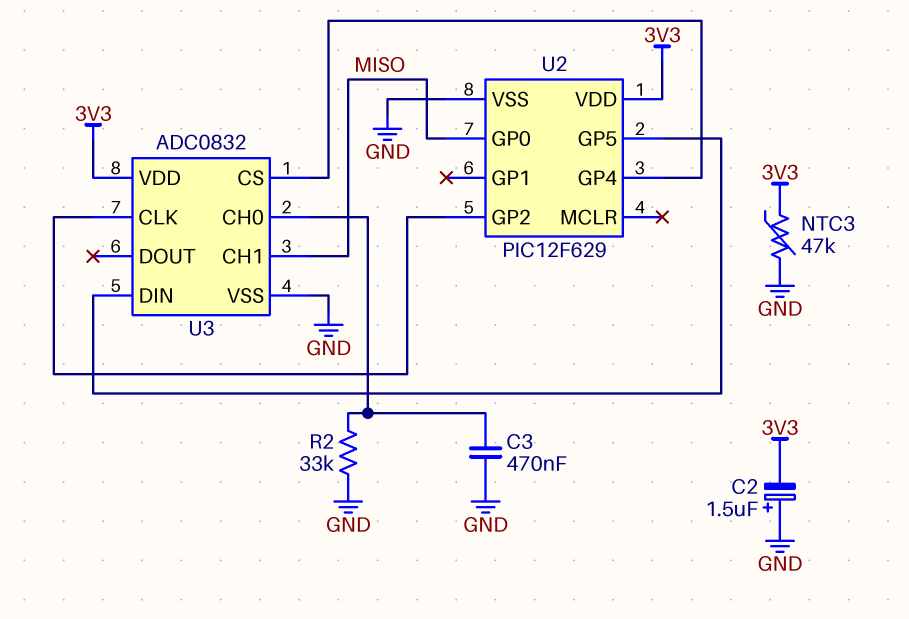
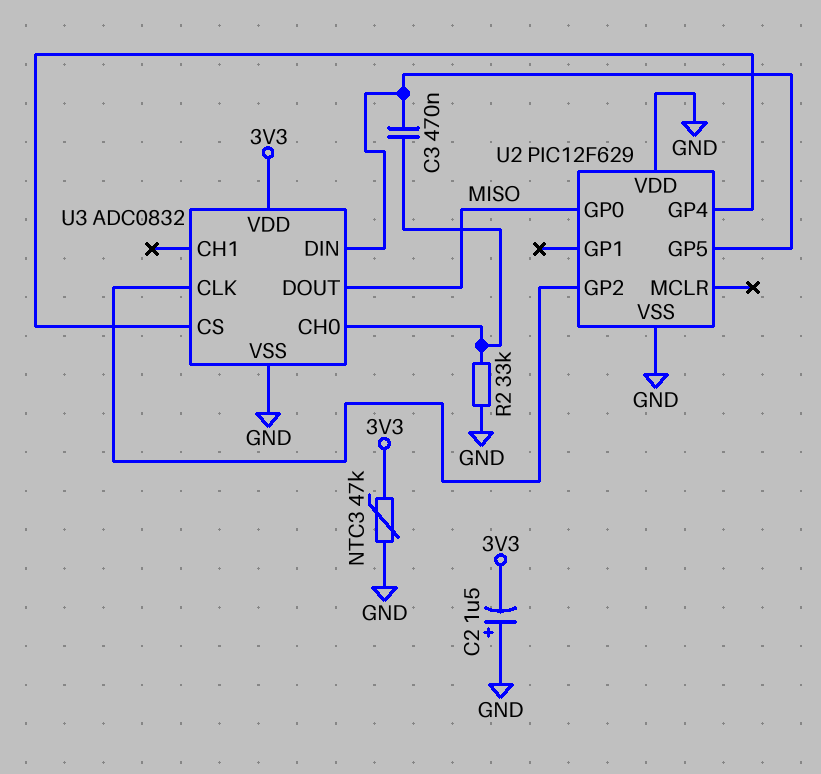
C3: 470nF (GND, U3/CH0) -> 470nF (U2/GP5, U3/CH0)
U2 pin VDD: 3V3 -> GND
U3 pin CH1: MISO -> none
U3 pin DOUT: none -> MISO

